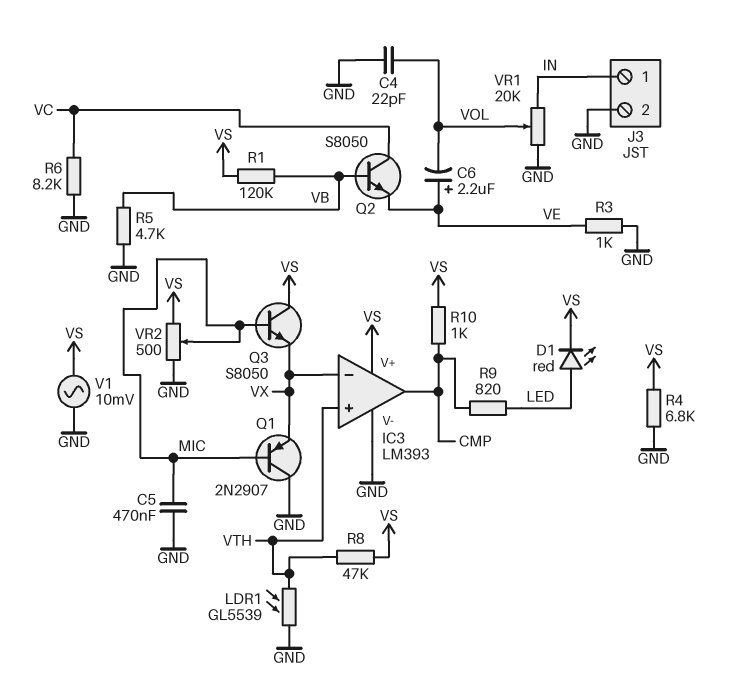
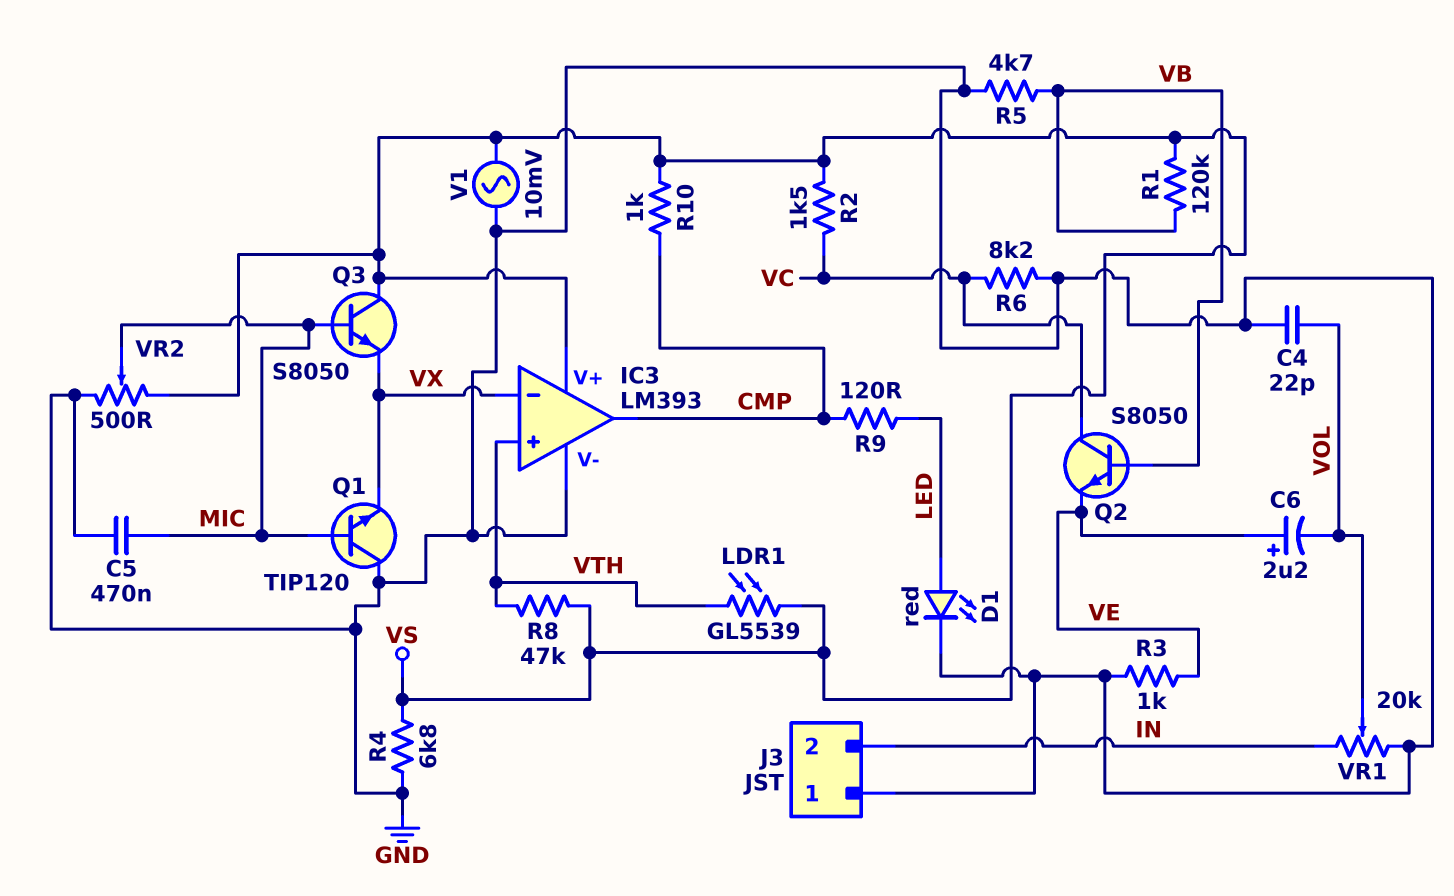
D1: LED red (A LED, K VS) -> LED red (A LED, K GND)
J3 pin 1: IN -> GND
J3 pin 2: GND -> IN
LDR1: GL5539 (GND, VTH) -> GL5539 (VS, VTH)
Q1: PNP 2N2907 (B MIC, C GND, E VX) -> NPN TIP120 (B MIC, C GND, E VX)
R2: none -> 1.5k (VC, VS)
R9: 820 (CMP, LED) -> 120 (CMP, LED)

